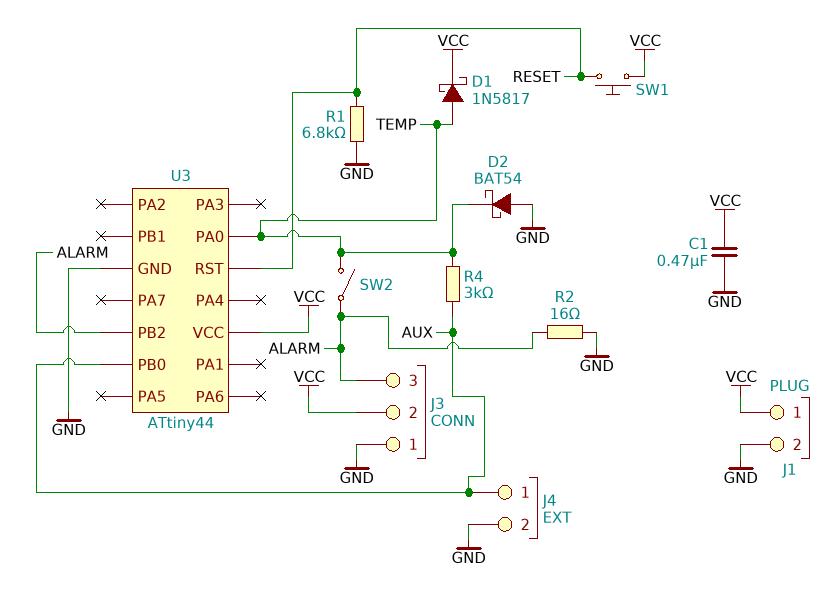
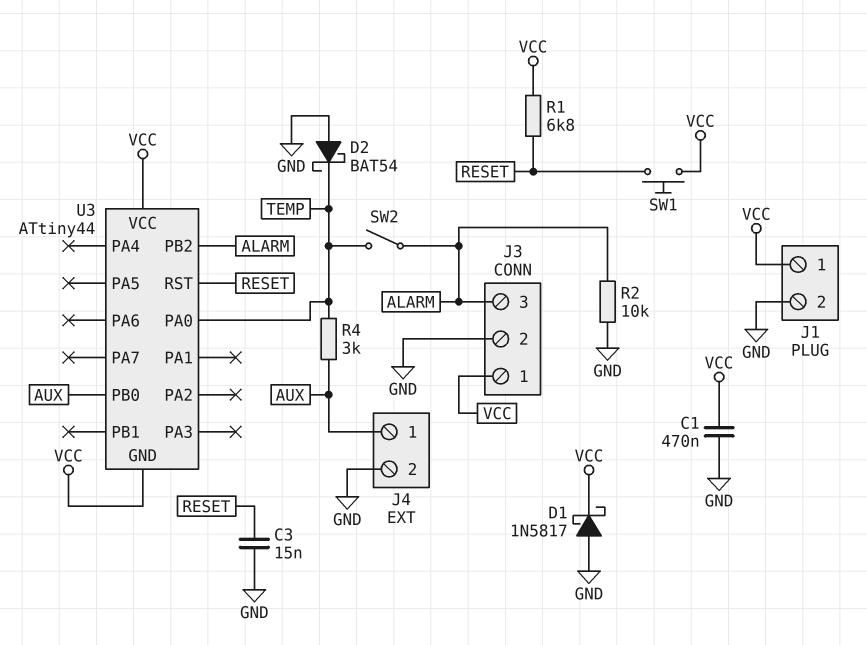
C3: none -> 15nF (GND, RESET)
D1: schottky 1N5817 (A TEMP, K VCC) -> schottky 1N5817 (A GND, K VCC)
J3 pin 1: GND -> VCC
J3 pin 2: VCC -> GND
R1: 6.8k (GND, RESET) -> 6.8k (RESET, VCC)
R2: 16 (ALARM, GND) -> 10k (ALARM, GND)
U3 pin GND: GND -> VCC

